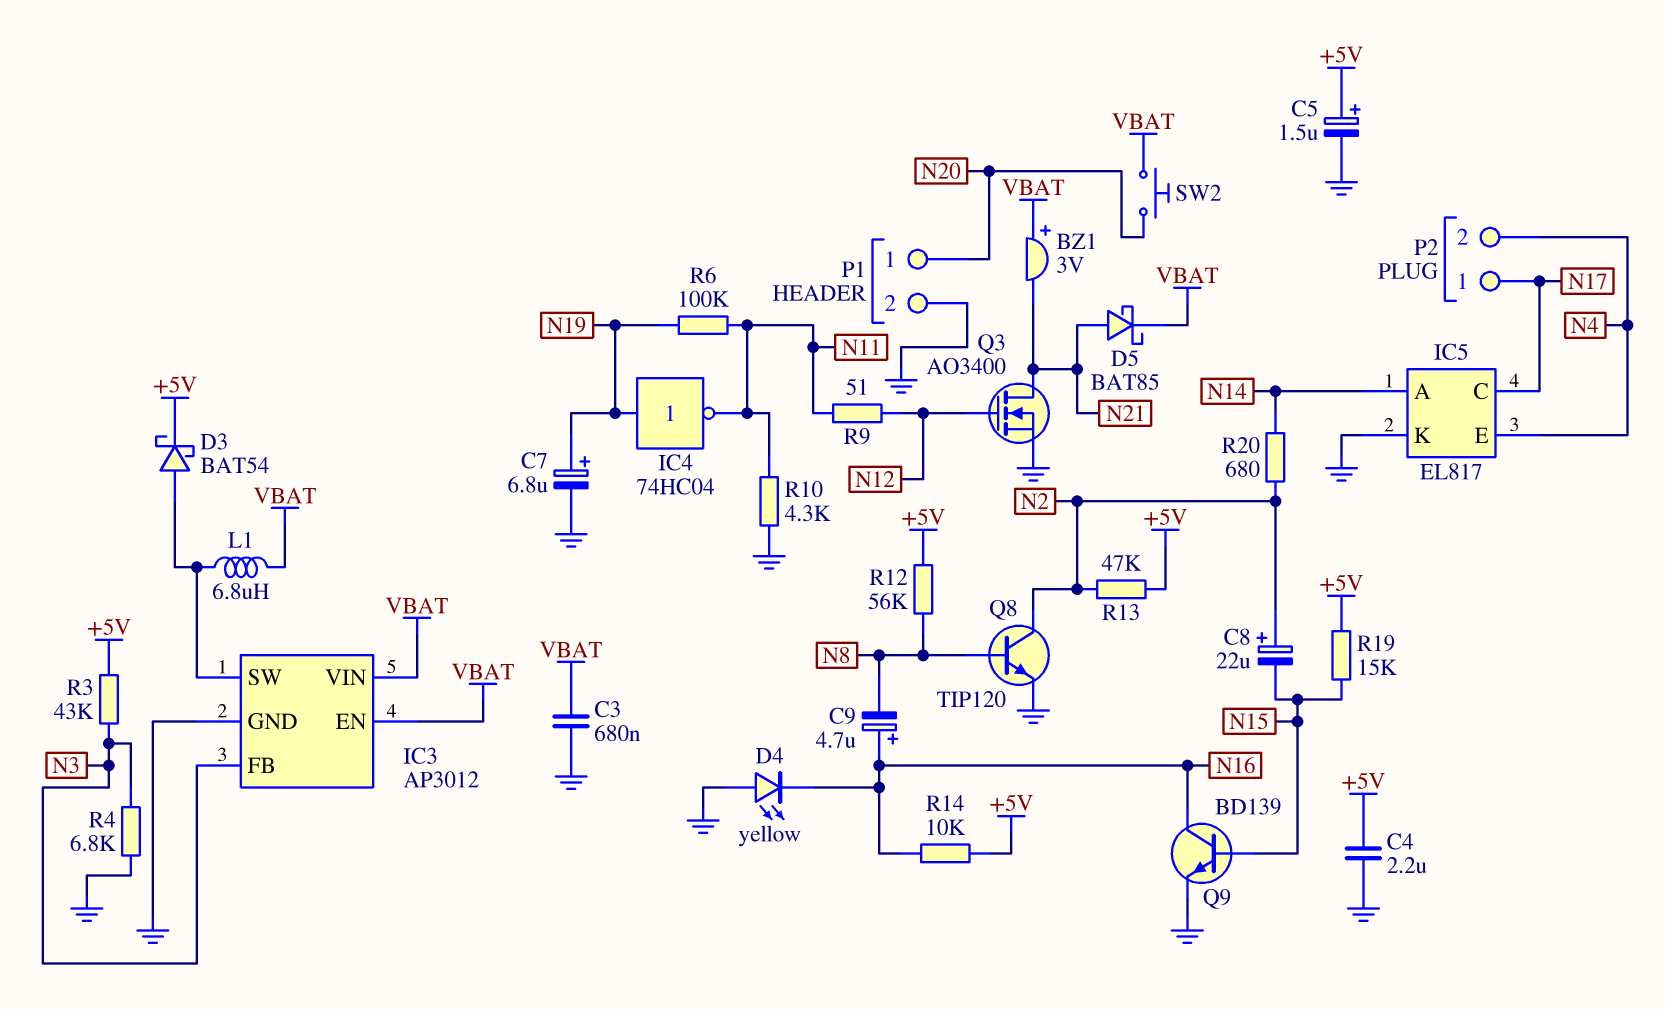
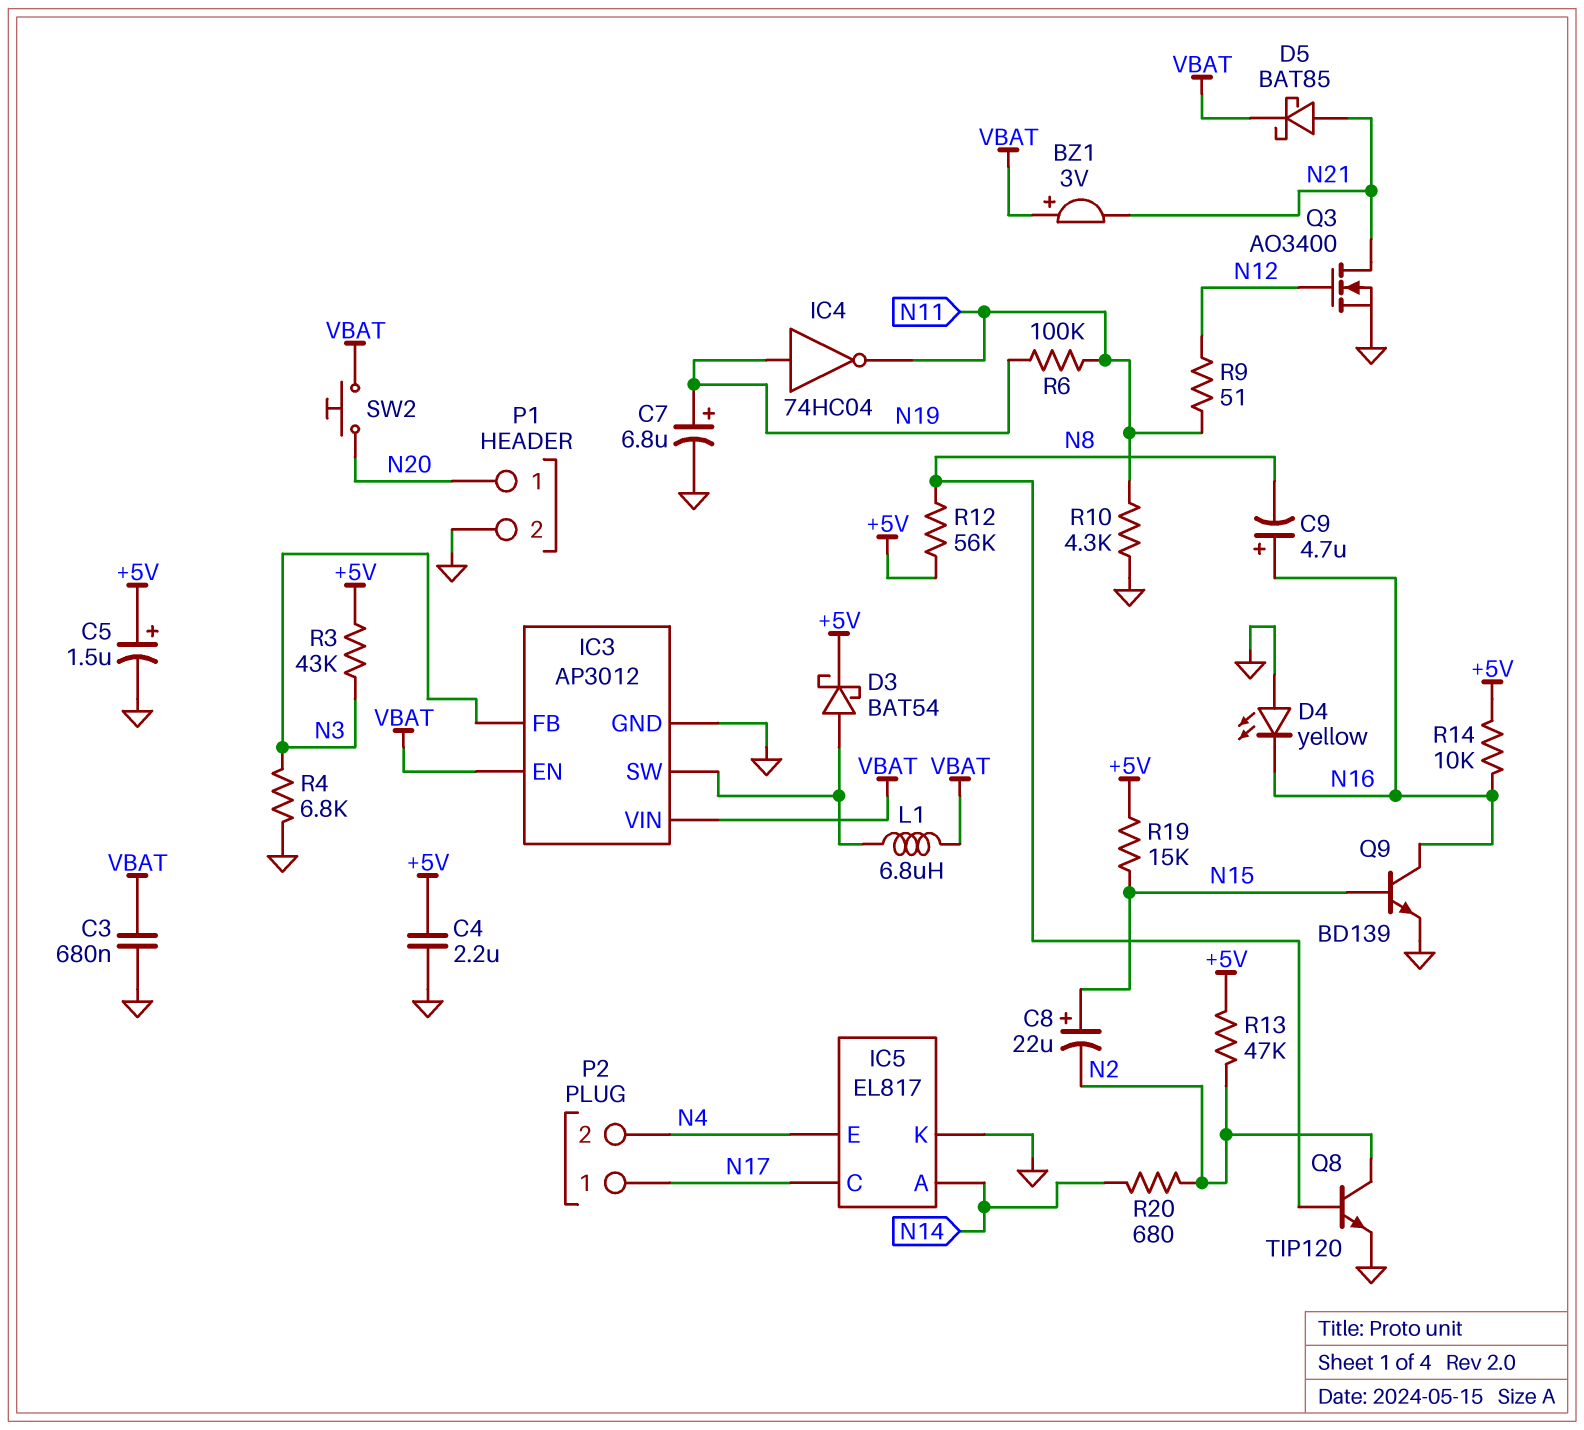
C8: 22uF (plus N2, minus N15) -> 22uF (plus N15, minus N2)

